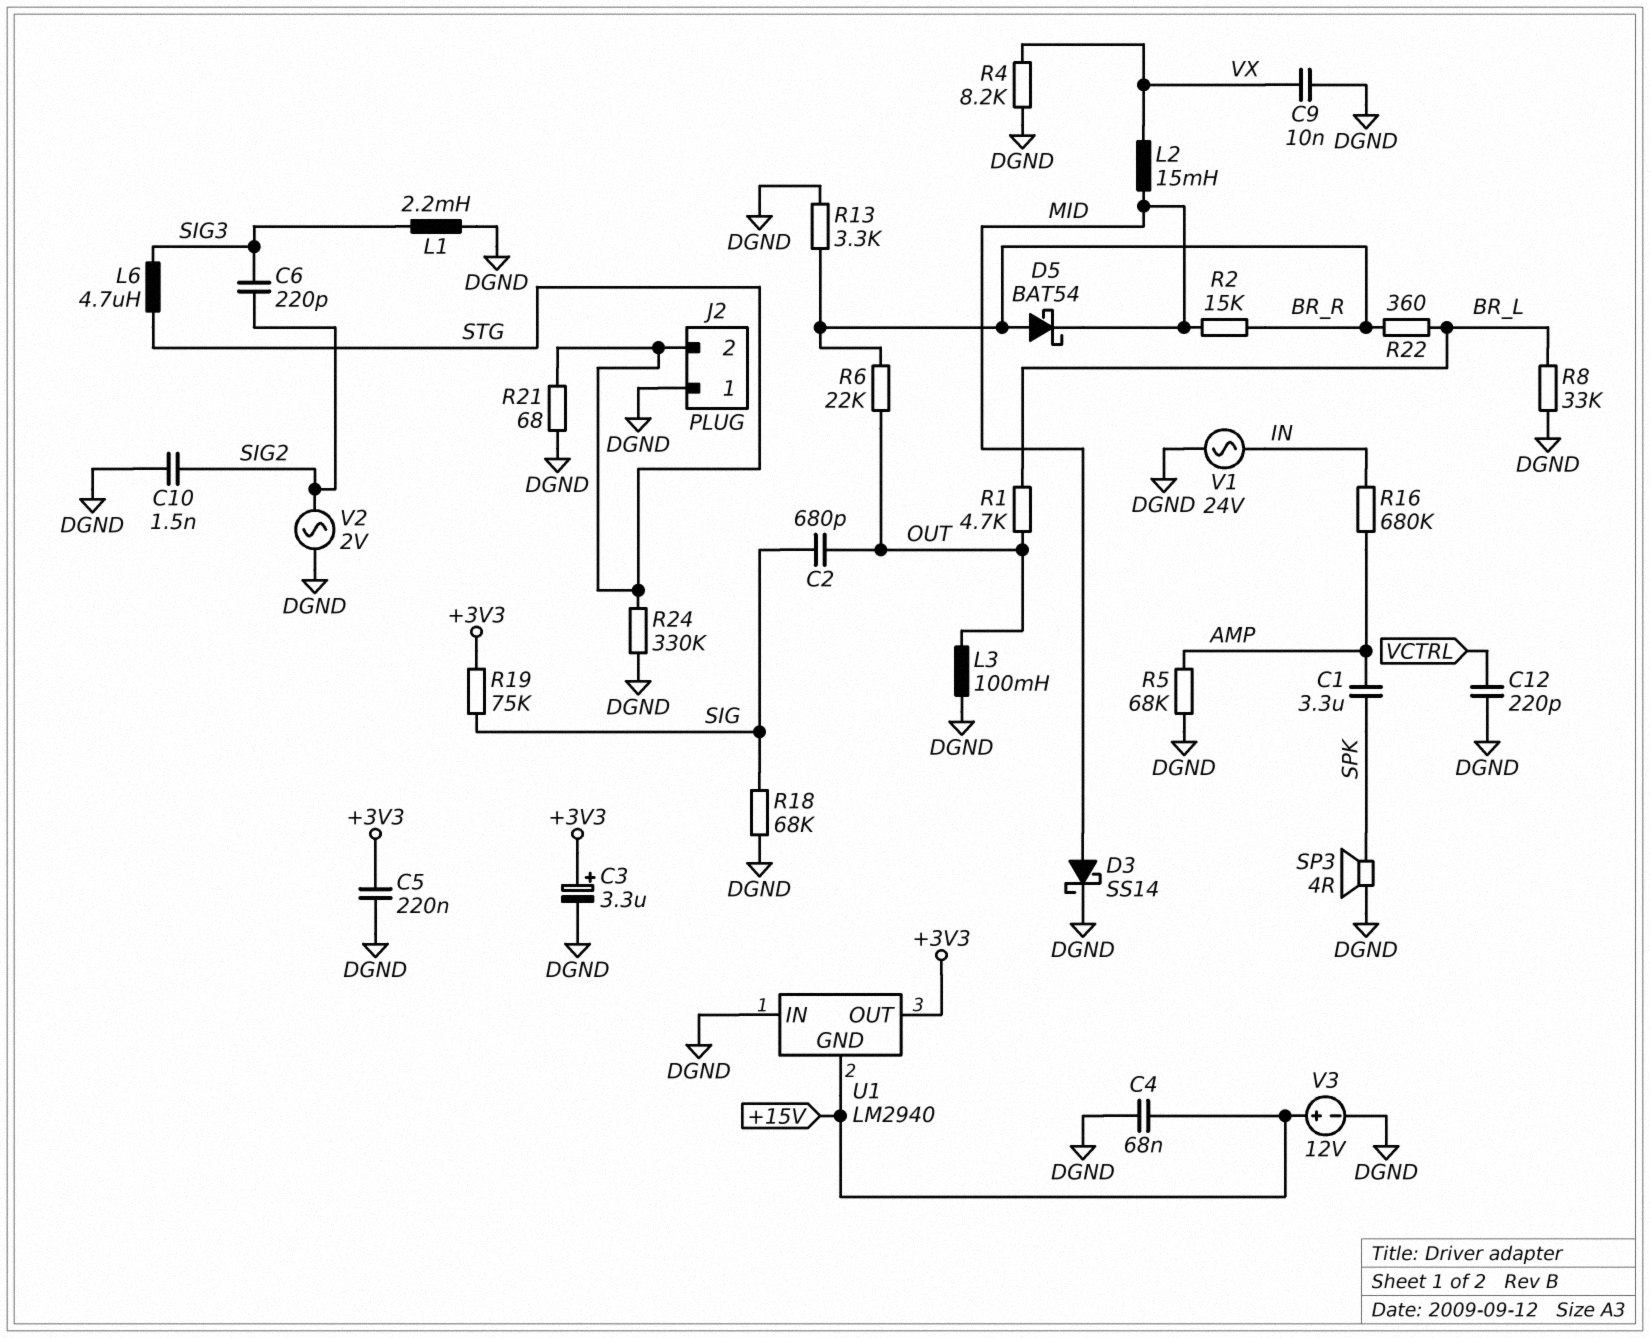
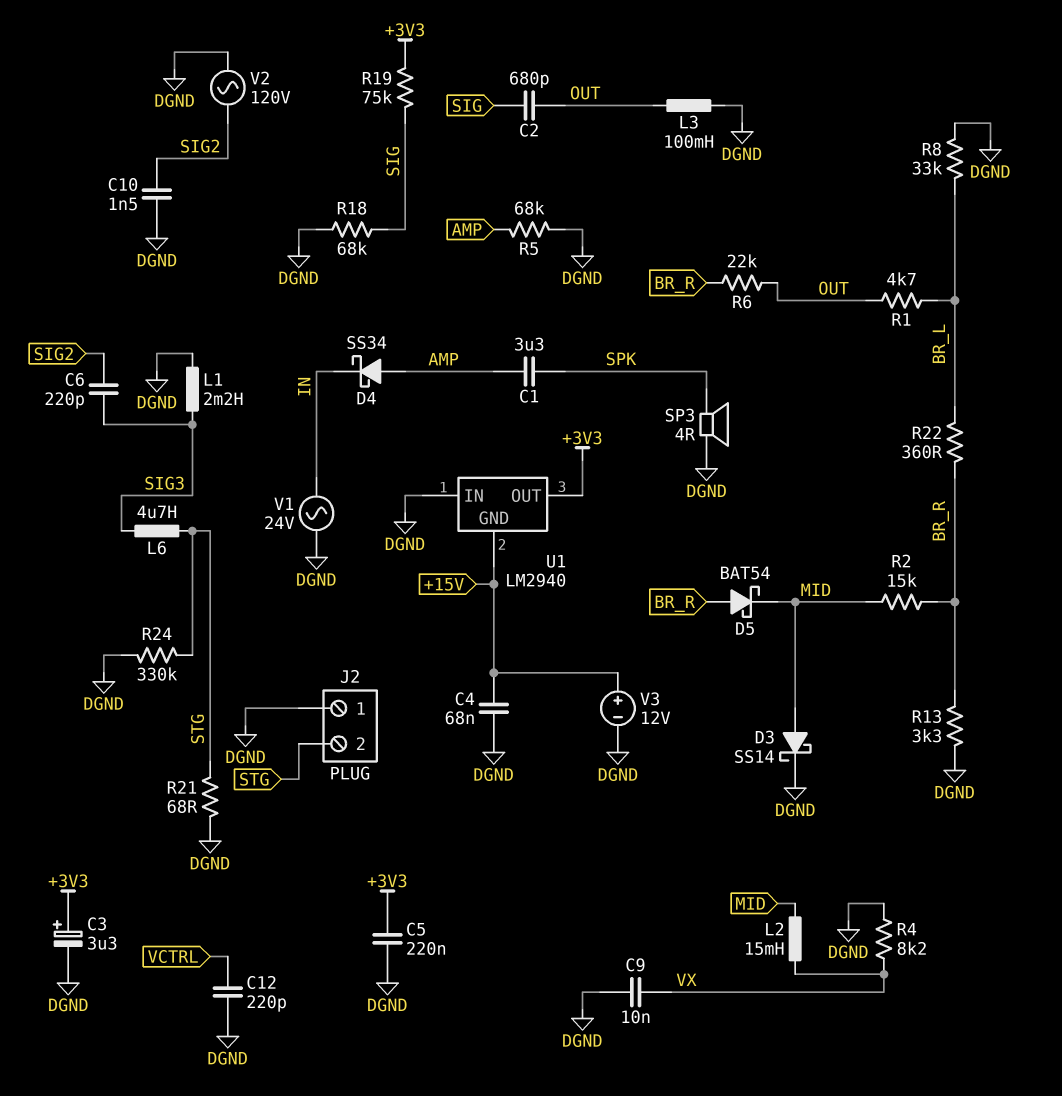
D4: none -> schottky SS34 (A AMP, K IN)
R16: 680k (AMP, IN) -> none
V2: AC 2V (DGND, SIG2) -> AC 120V (DGND, SIG2)

